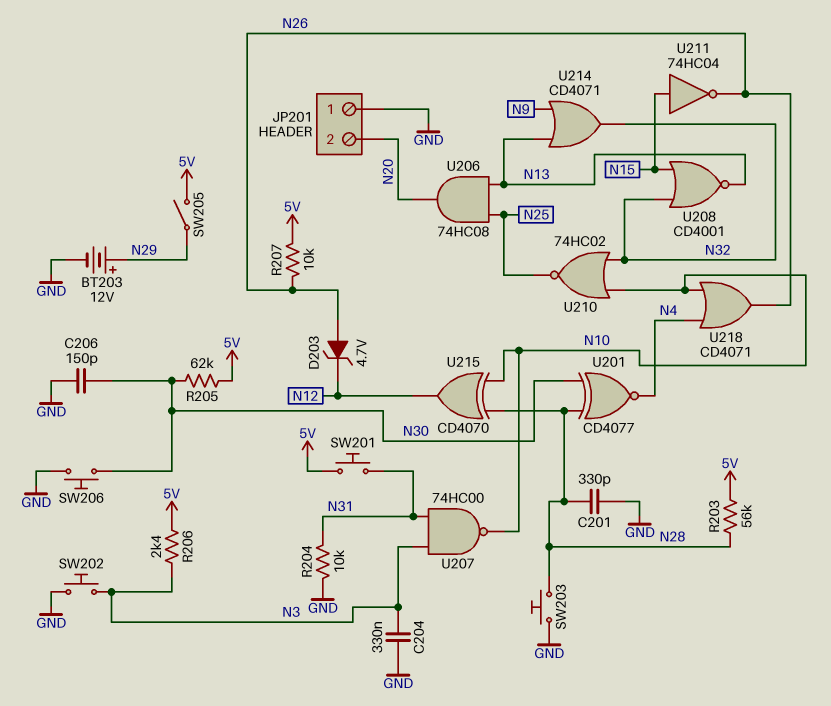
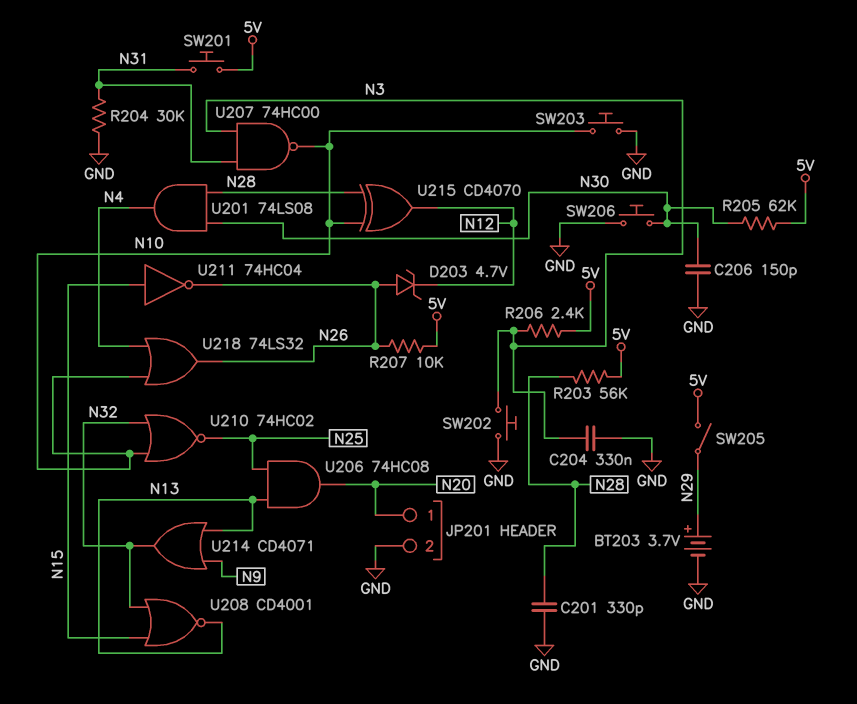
BT203: 12V (plus N29, minus GND) -> 3.7V (plus N29, minus GND)
JP201 pin 1: GND -> N20
JP201 pin 2: N20 -> GND
R204: 10k (GND, N31) -> 30k (GND, N31)
SW203: button (GND, N28) -> button (GND, N10)
U201: XNOR CD4077 (in N28, in N30, out N4) -> AND 74LS08 (in N28, in N30, out N4)
U218: OR CD4071 (in N4, in N10, out N26) -> OR 74LS32 (in N4, in N10, out N26)

